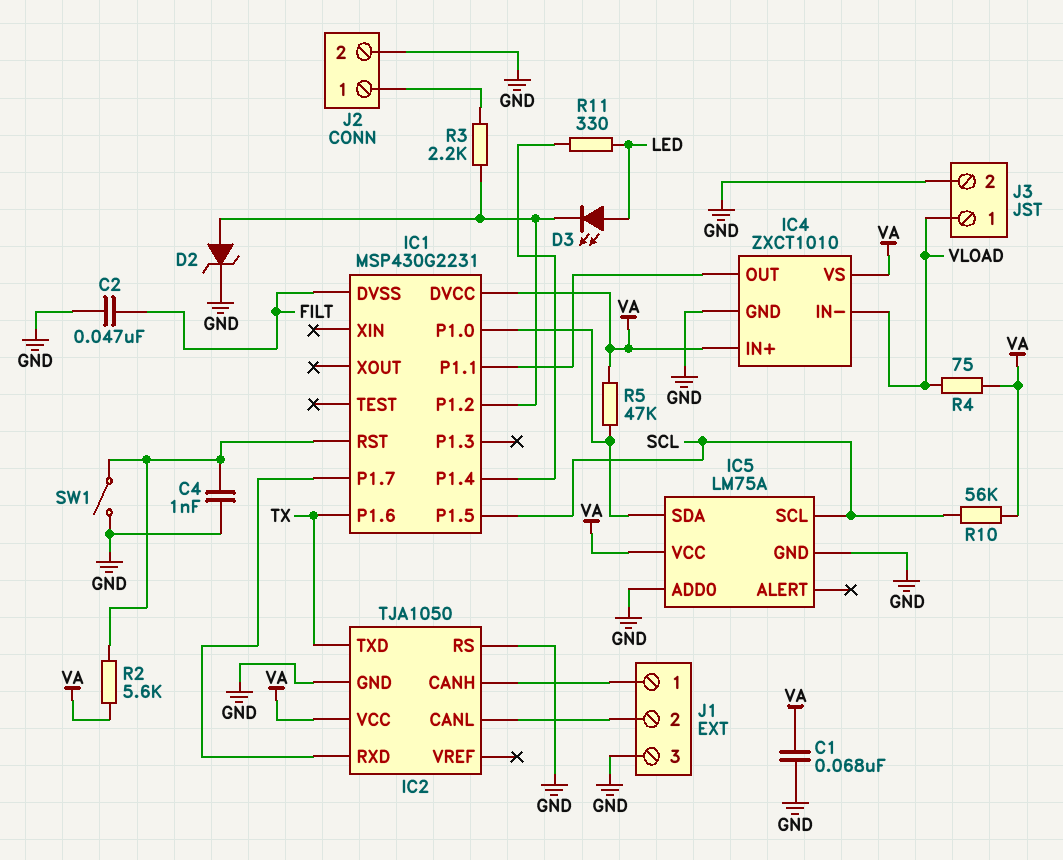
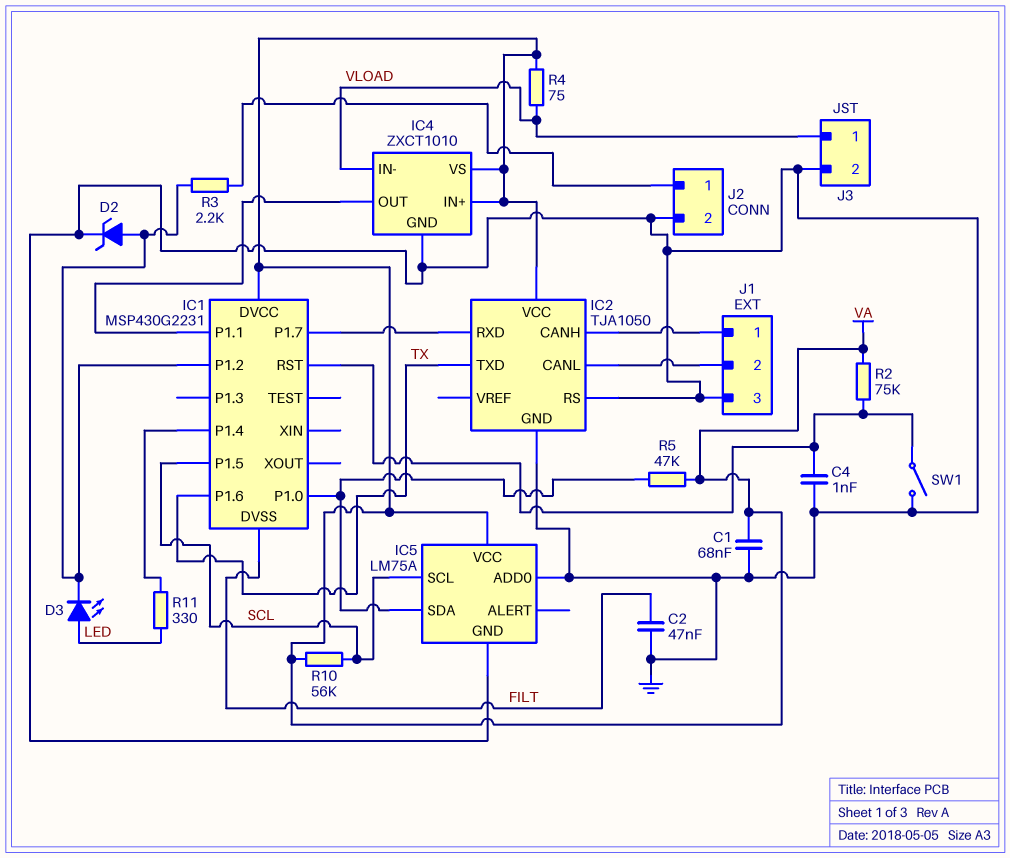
R2: 5.6k (IC1/RST, VA) -> 75k (IC1/RST, VA)

